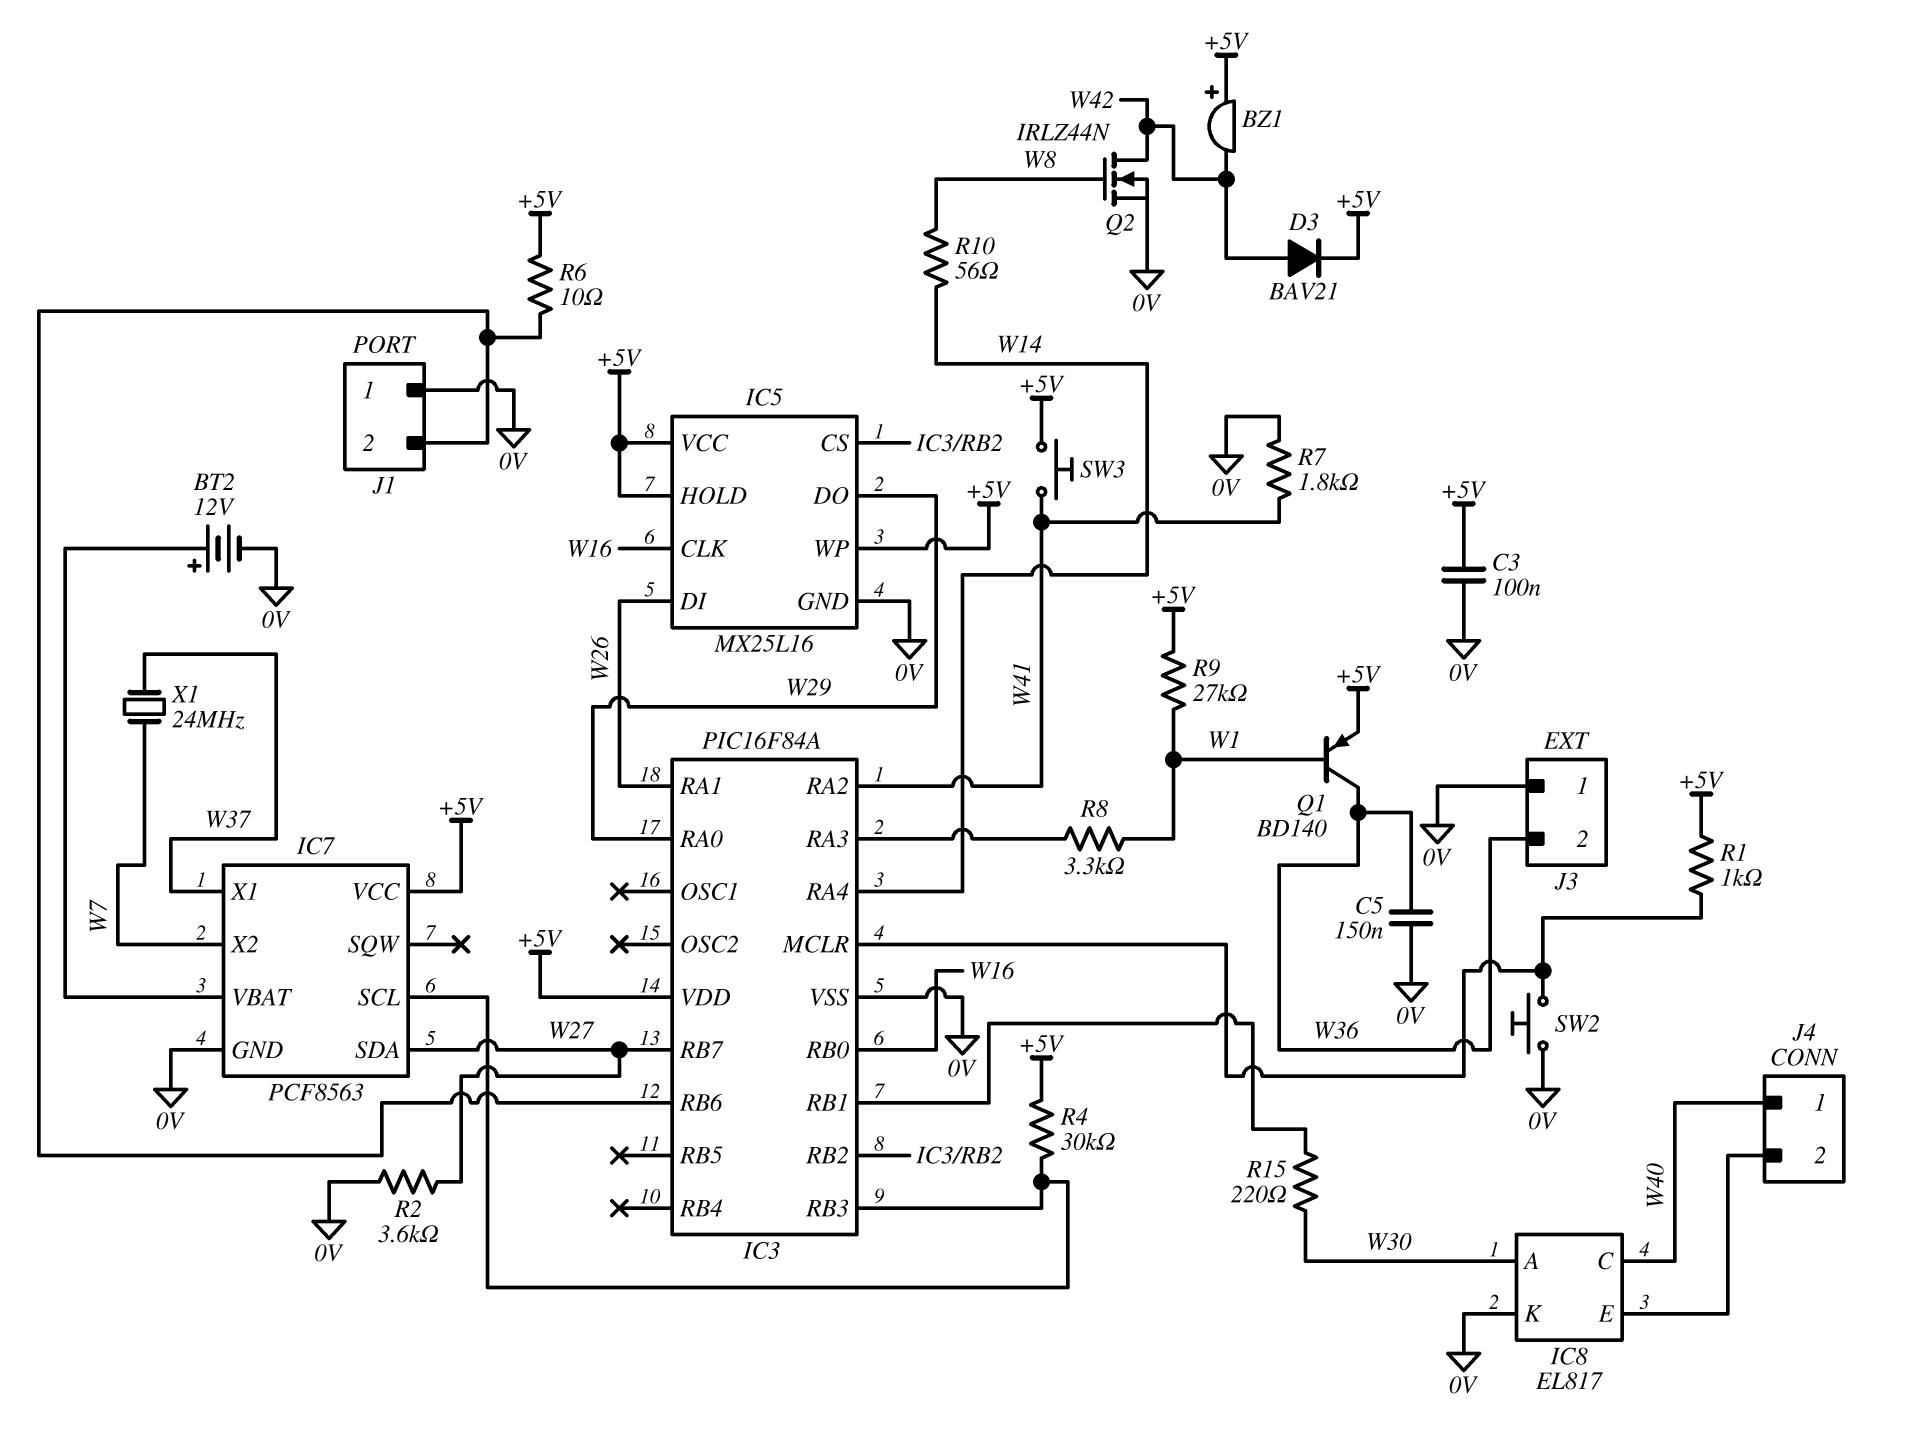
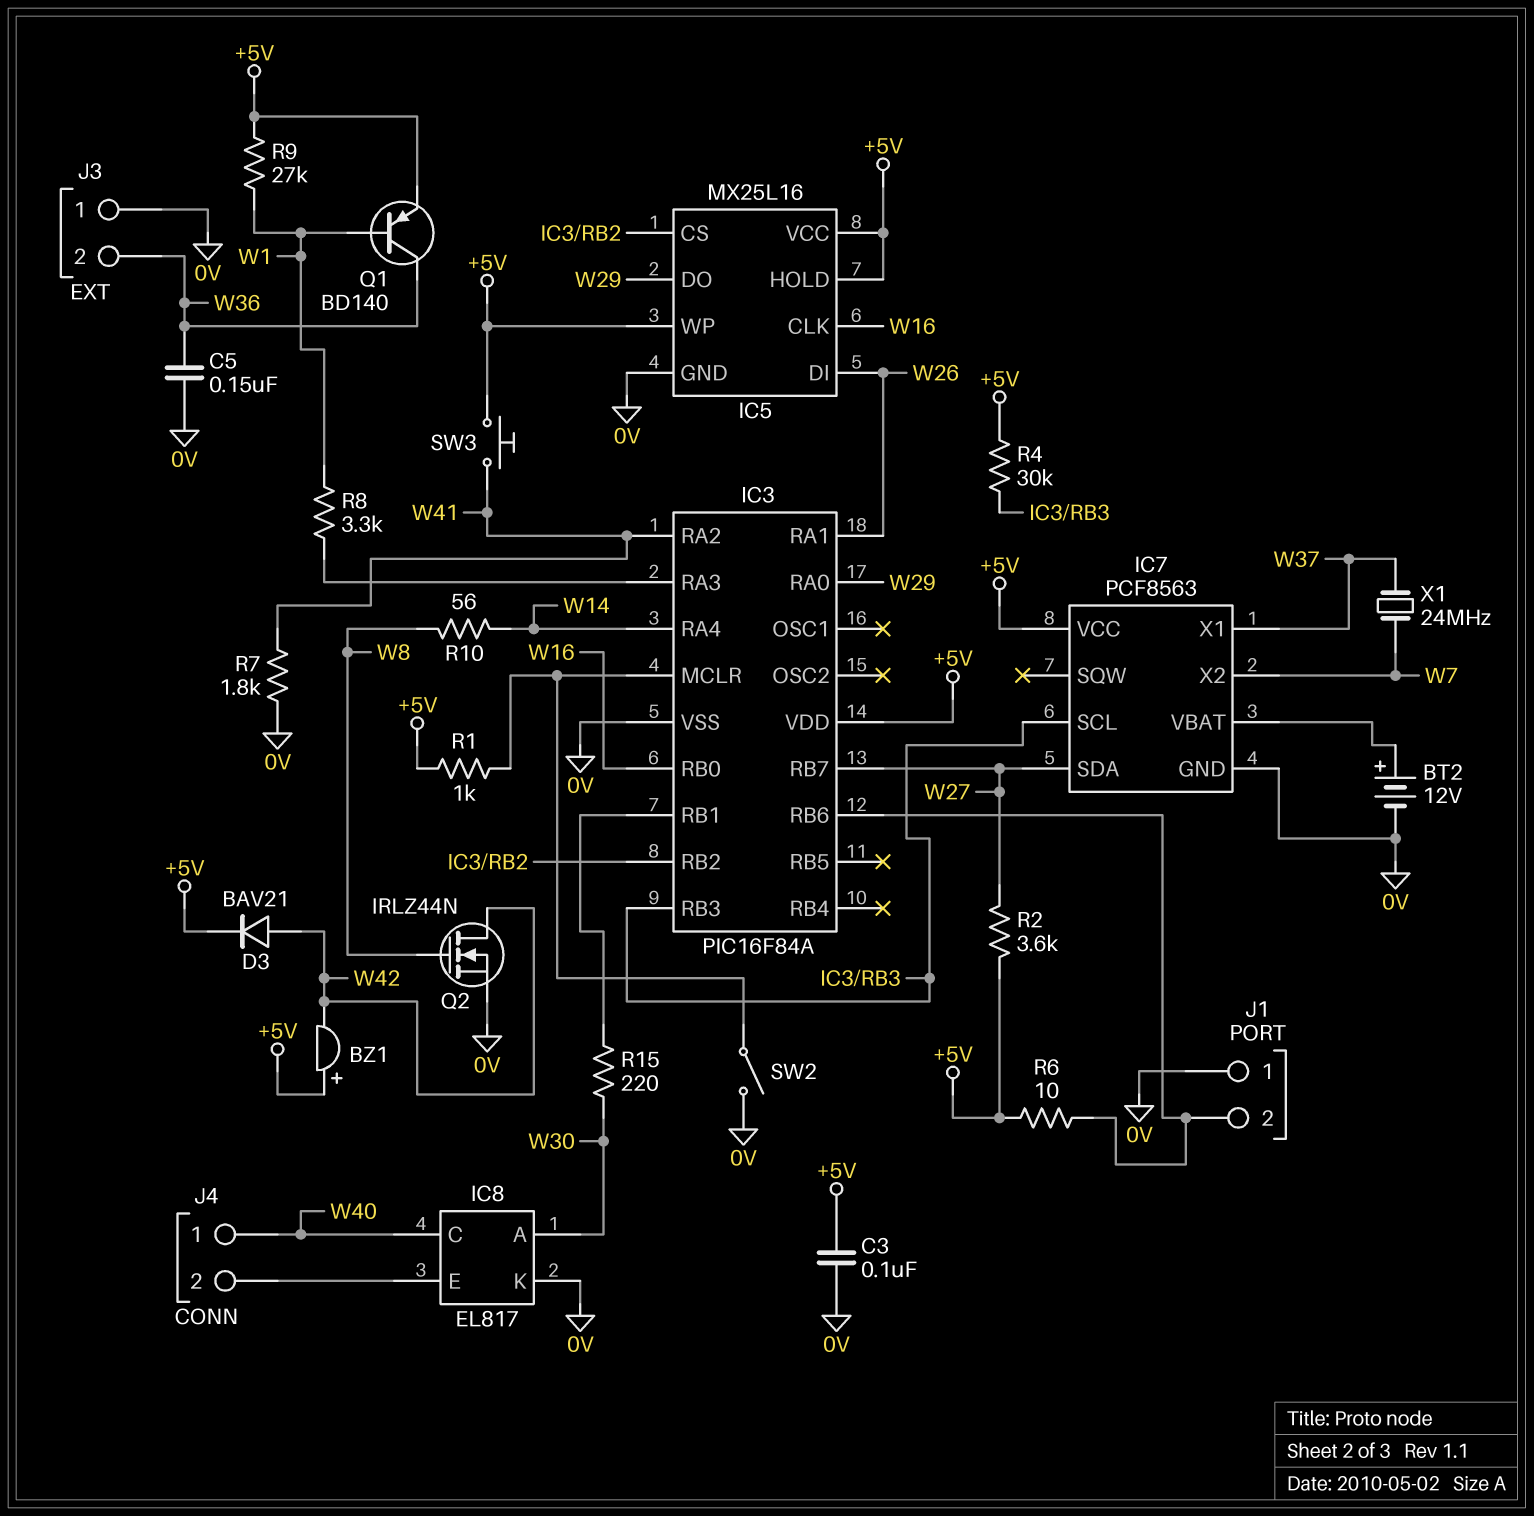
R2: 3.6k (0V, W27) -> 3.6k (+5V, W27)
SW2: button (0V, IC3/MCLR) -> switch (0V, IC3/MCLR)

